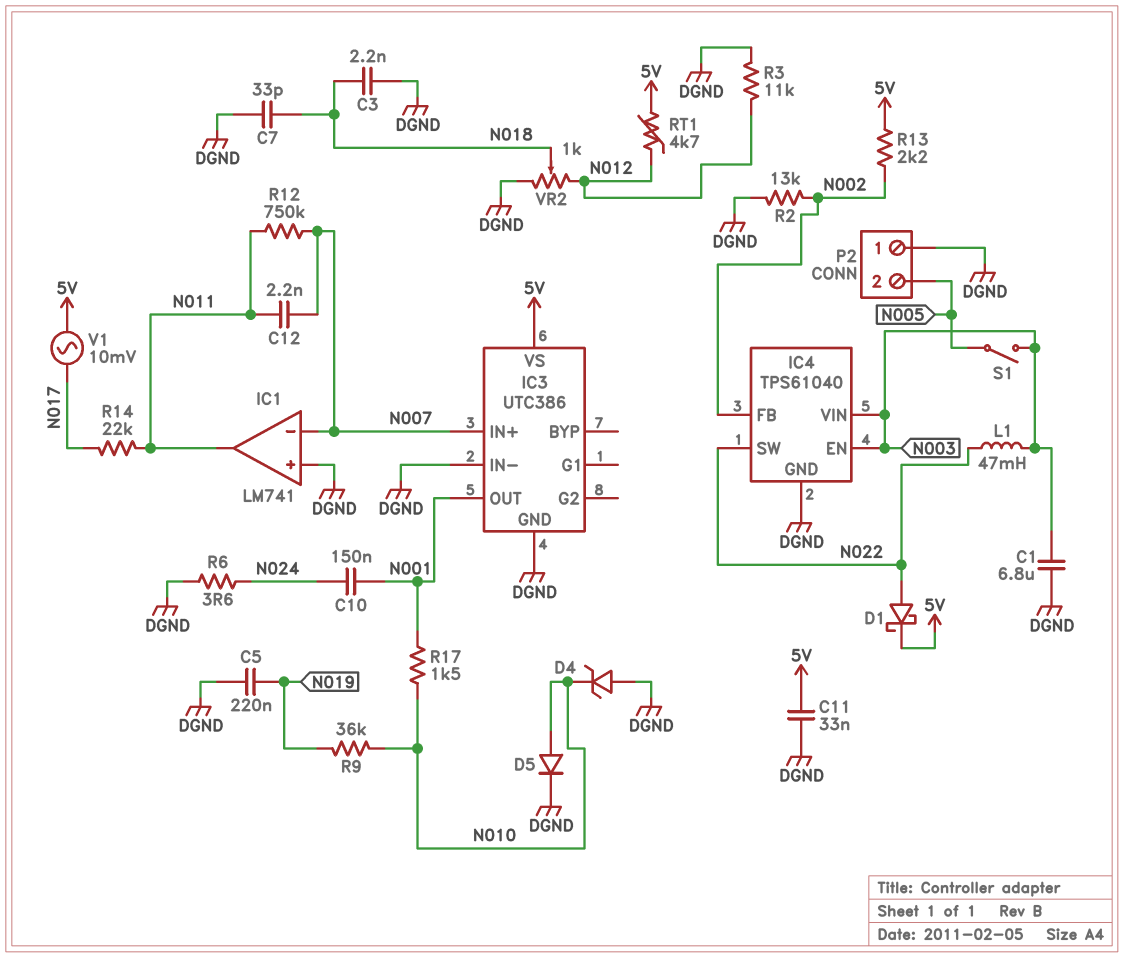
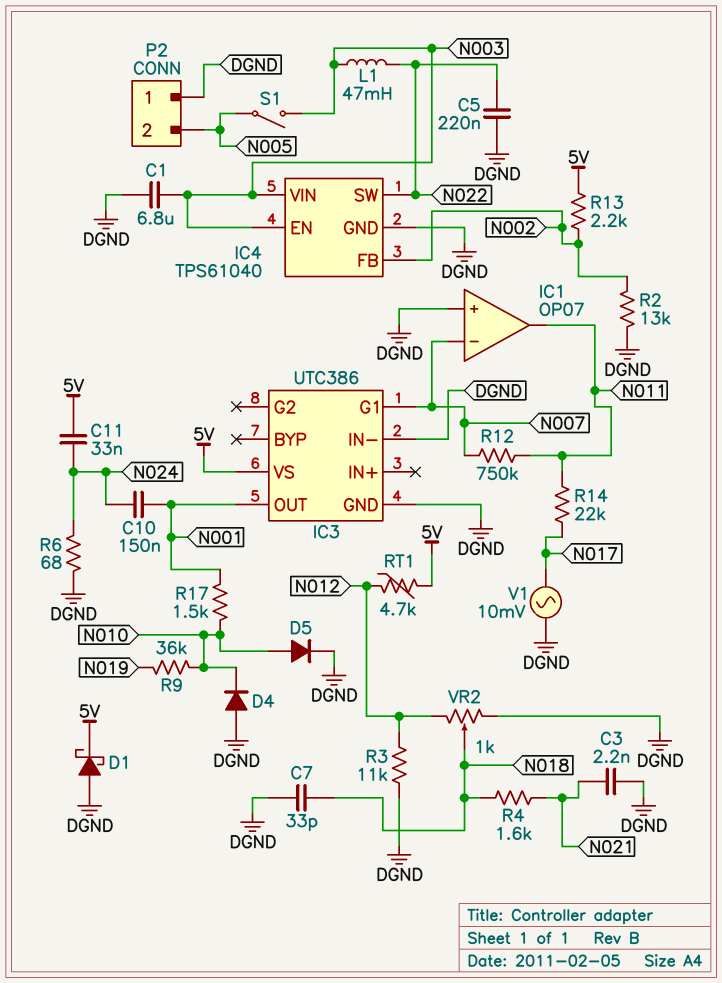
C3: 2.2nF (DGND, N018) -> 2.2nF (DGND, N021)
C5: 220nF (DGND, N019) -> 220nF (DGND, N022)
C11: 33nF (5V, DGND) -> 33nF (5V, N024)
C12: 2.2nF (N007, N011) -> none
D1: schottky (A N022, K 5V) -> schottky (A DGND, K 5V)
D4: zener (A DGND, K N010) -> diode (A DGND, K N010)
IC1: LM741 -> OP07
IC3 pin G1: none -> N007
IC3 pin IN+: N007 -> none
R4: none -> 1.6k (N018, N021)
R6: 3.6 (DGND, N024) -> 68 (DGND, N024)
V1: AC 10mV (5V, N017) -> AC 10mV (DGND, N017)

